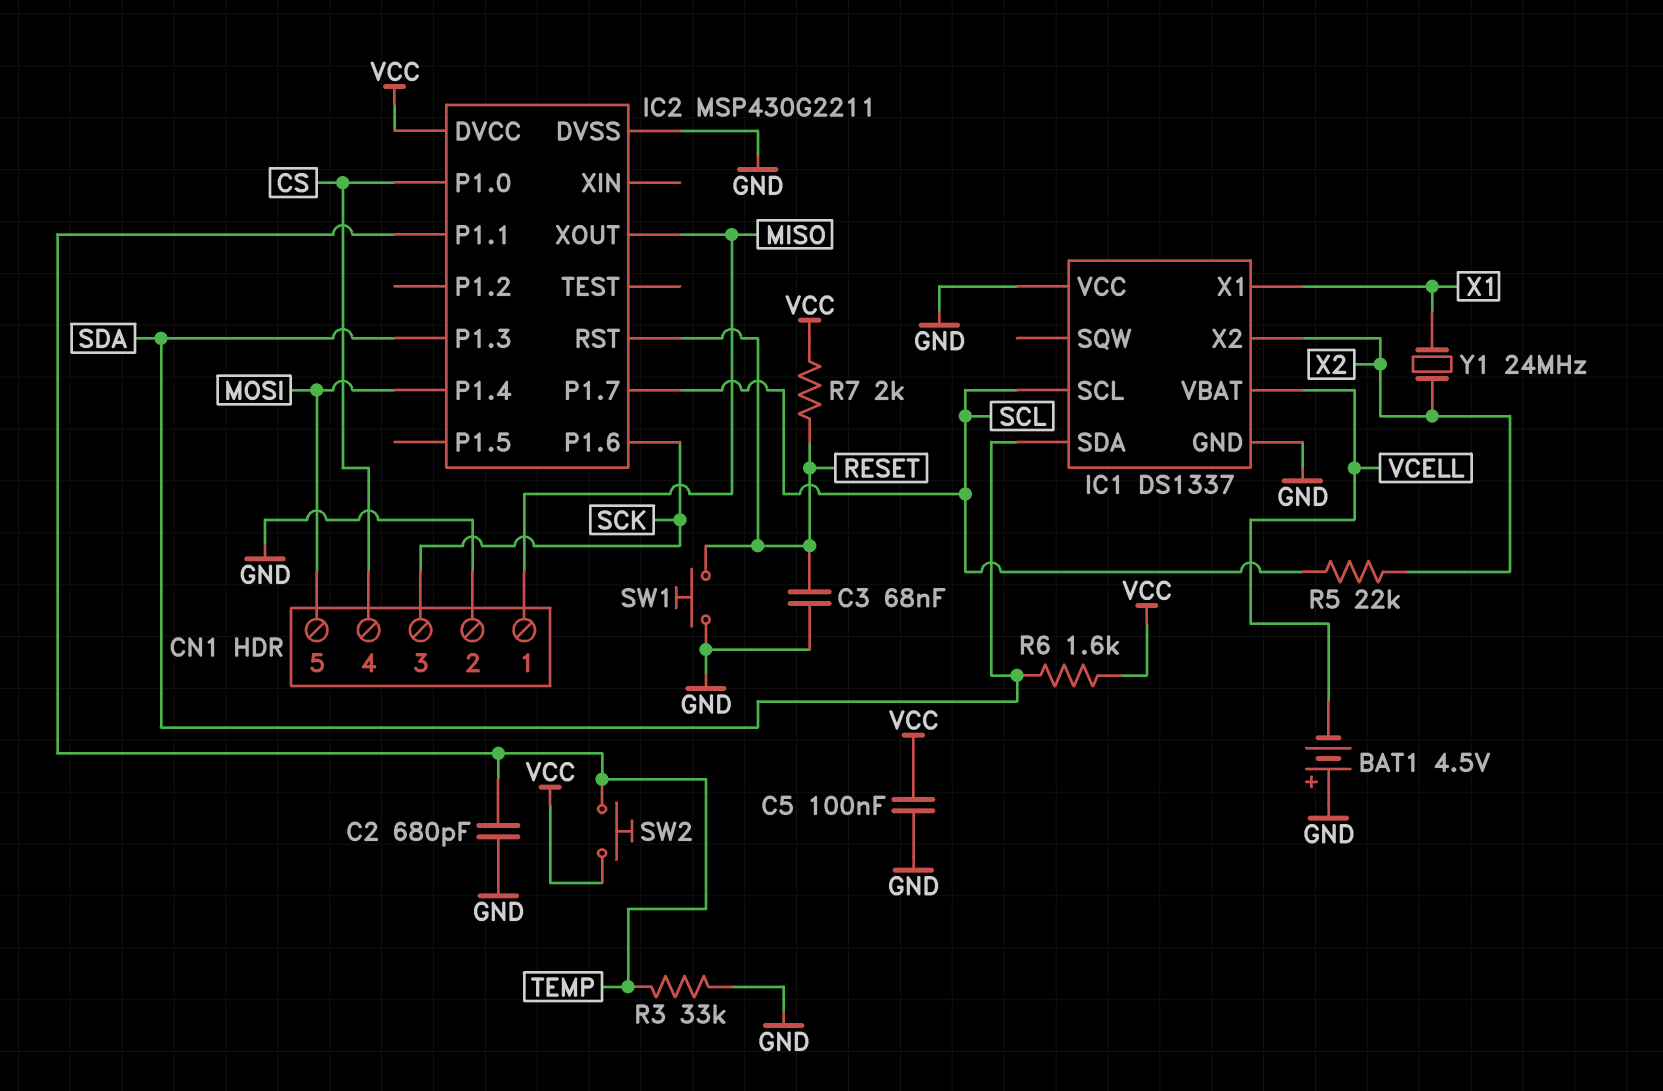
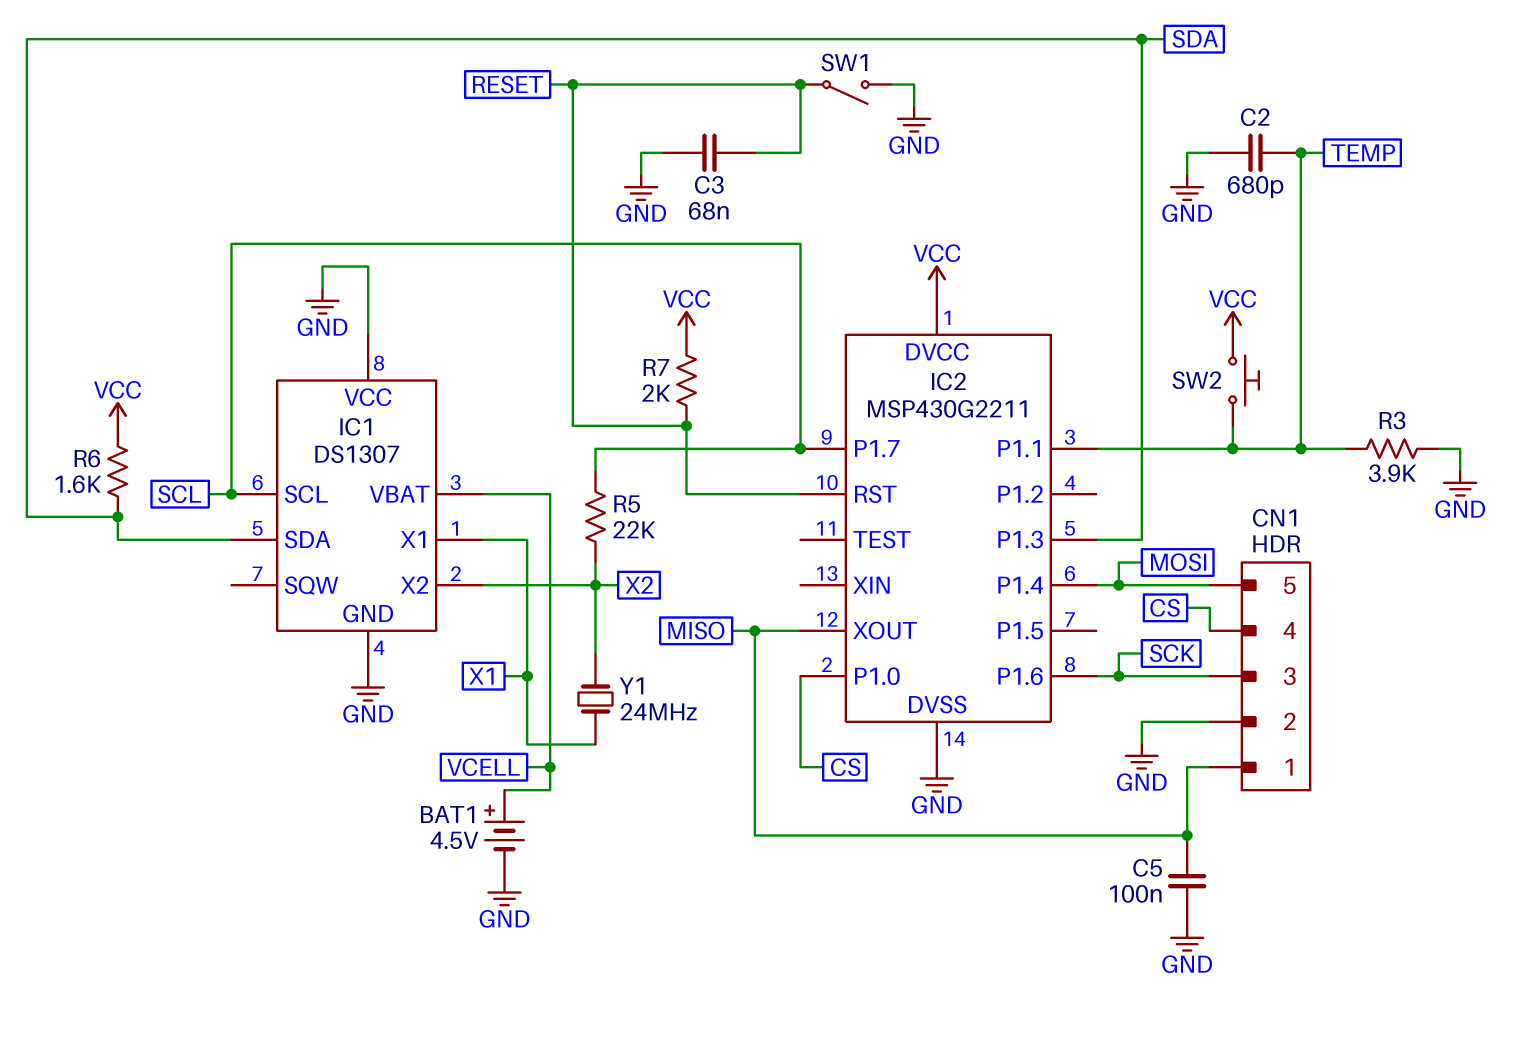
BAT1: 4.5V (plus GND, minus VCELL) -> 4.5V (plus VCELL, minus GND)
C5: 100nF (GND, VCC) -> 100nF (GND, MISO)
IC1: DS1337 -> DS1307
R3: 33k (GND, TEMP) -> 3.9k (GND, TEMP)
SW1: button (GND, RESET) -> switch (GND, RESET)

